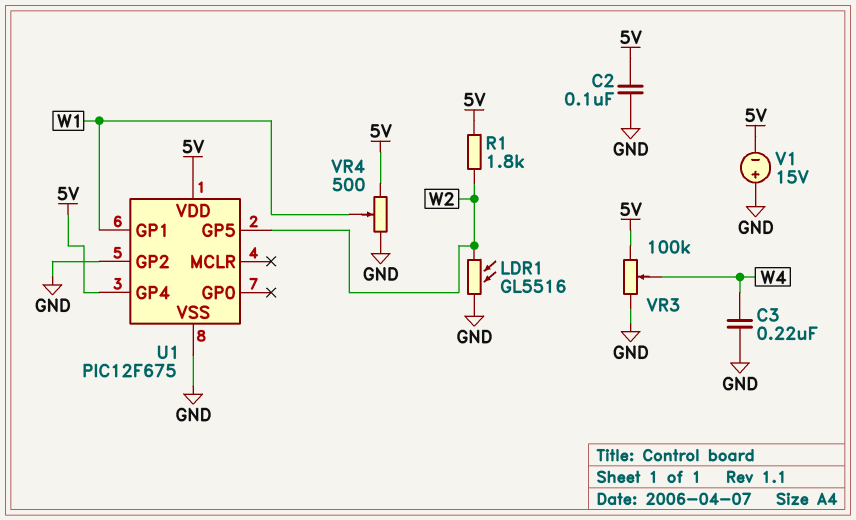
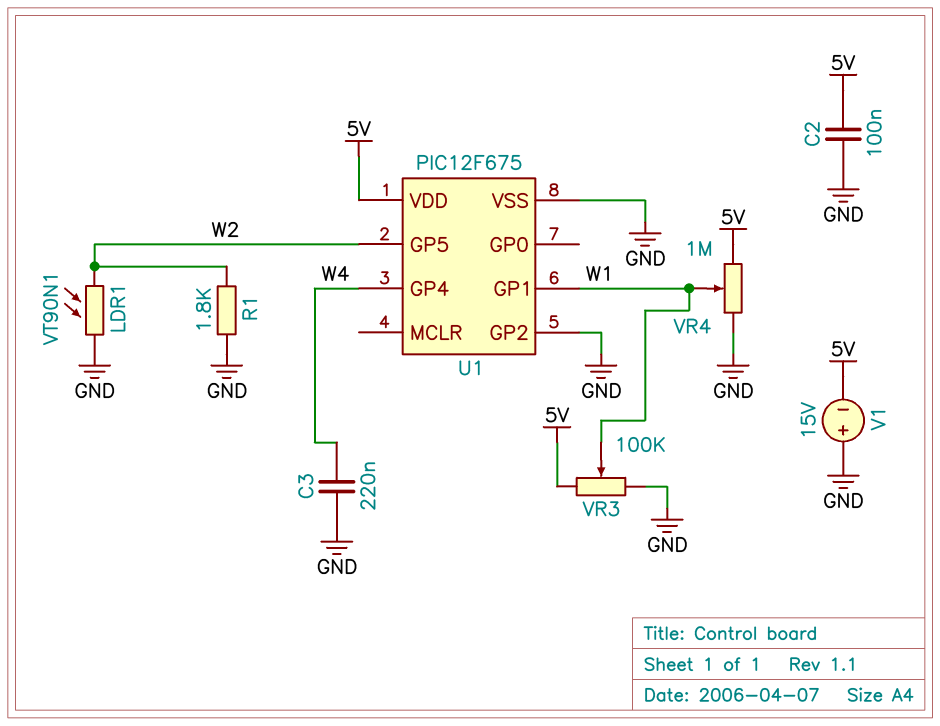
LDR1: GL5516 (GND, W2) -> VT90N1 (GND, W2)
R1: 1.8k (5V, W2) -> 1.8k (GND, W2)
U1 pin GP4: 5V -> W4
VR3: 100k (5V, GND, wiper W4) -> 100k (5V, GND, wiper W1)
VR4: 500 (5V, GND, wiper W1) -> 1M (5V, GND, wiper W1)

